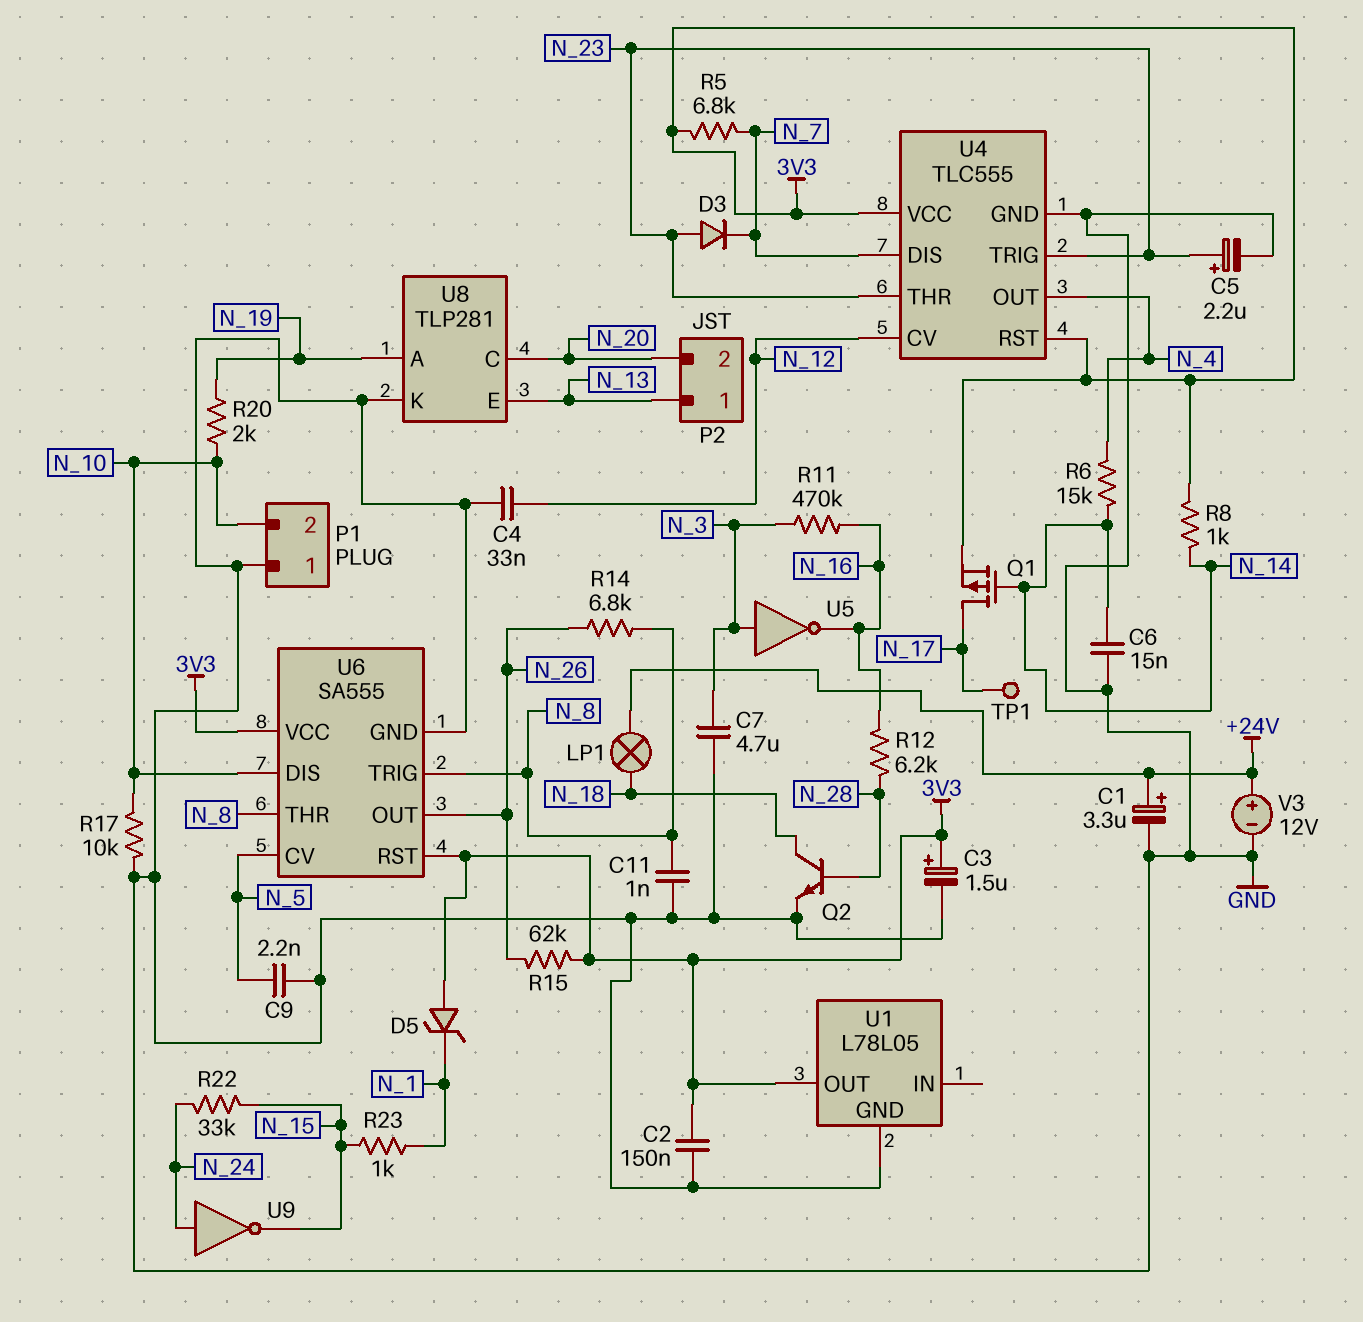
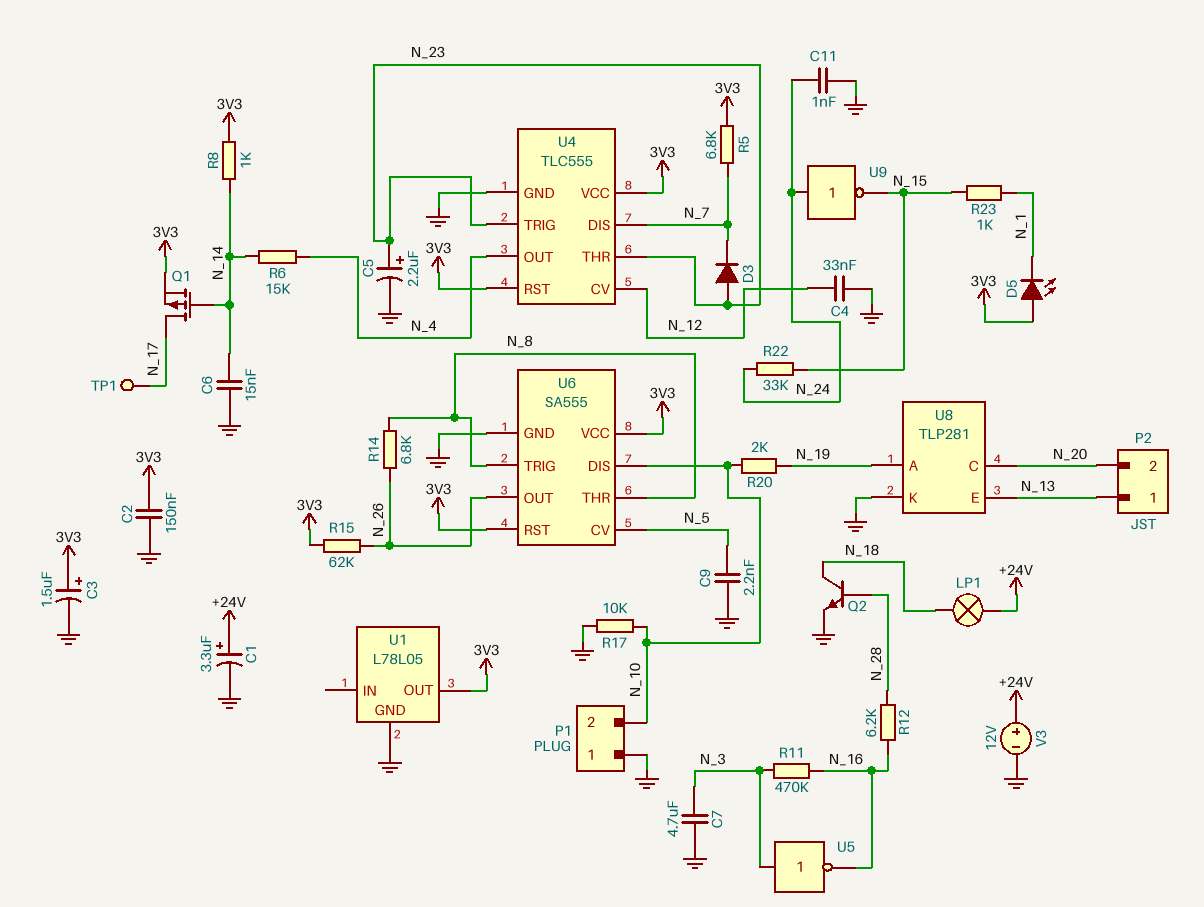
C11: 1nF (GND, N_8) -> 1nF (GND, N_24)
D5: zener (A 3V3, K N_1) -> LED (A 3V3, K N_1)

